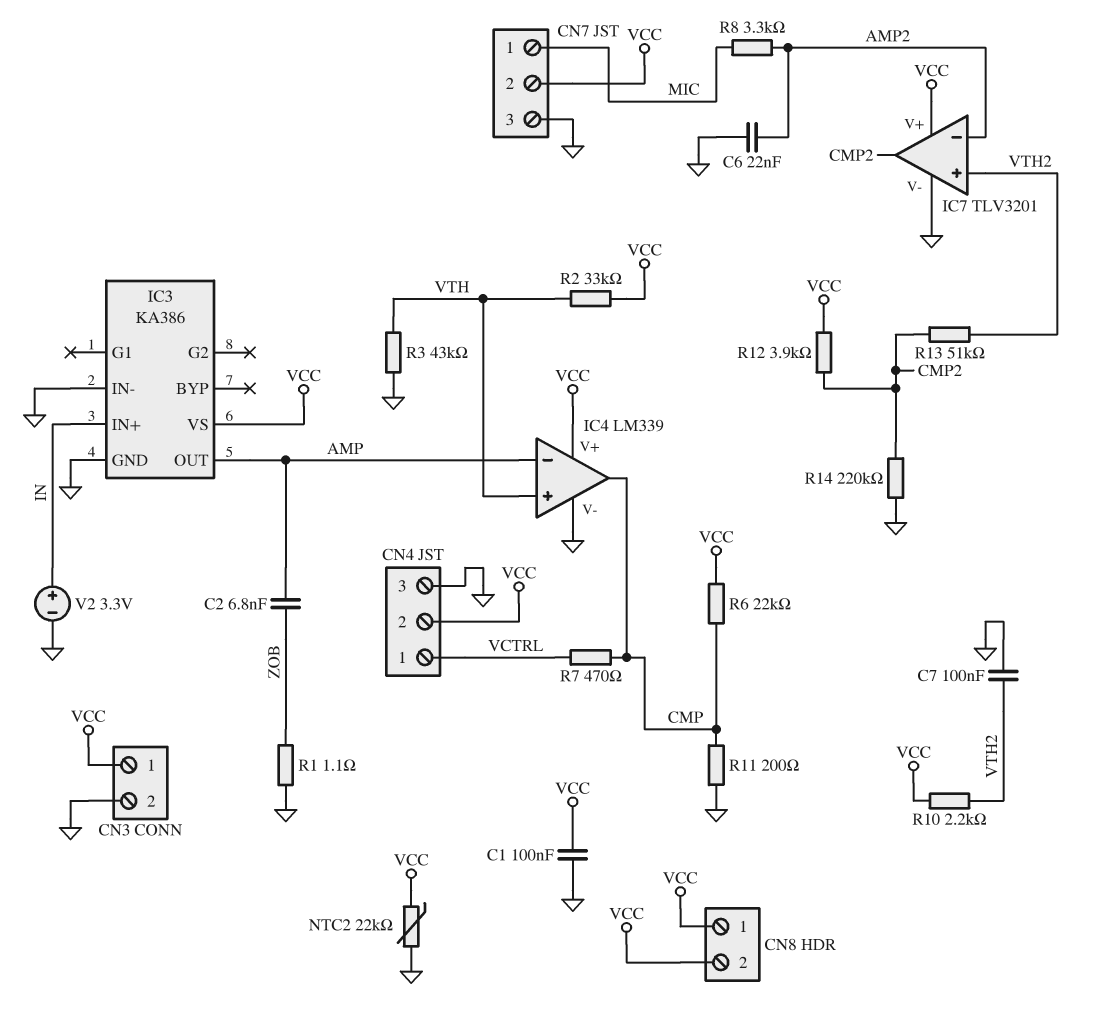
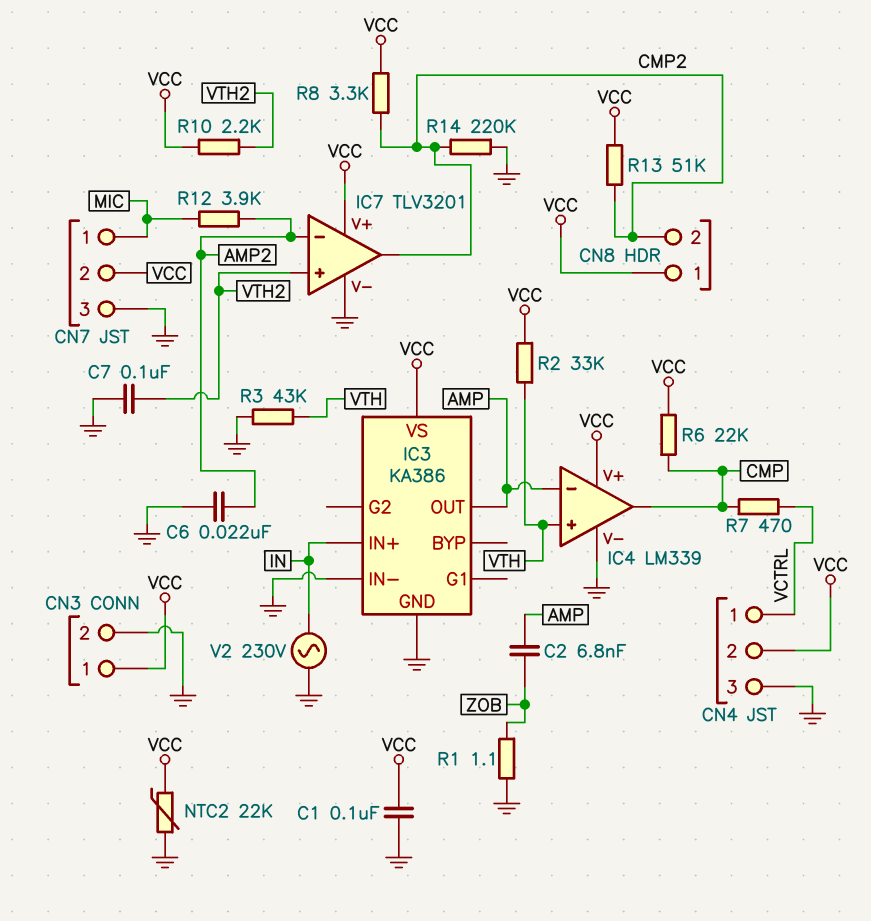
CN8 pin 2: VCC -> CMP2
R8: 3.3k (AMP2, MIC) -> 3.3k (CMP2, VCC)
R11: 200 (CMP, GND) -> none
R12: 3.9k (CMP2, VCC) -> 3.9k (AMP2, MIC)
R13: 51k (CMP2, VTH2) -> 51k (CMP2, VCC)
V2: 3.3V (plus IN, minus GND) -> AC 230V (GND, IN)

